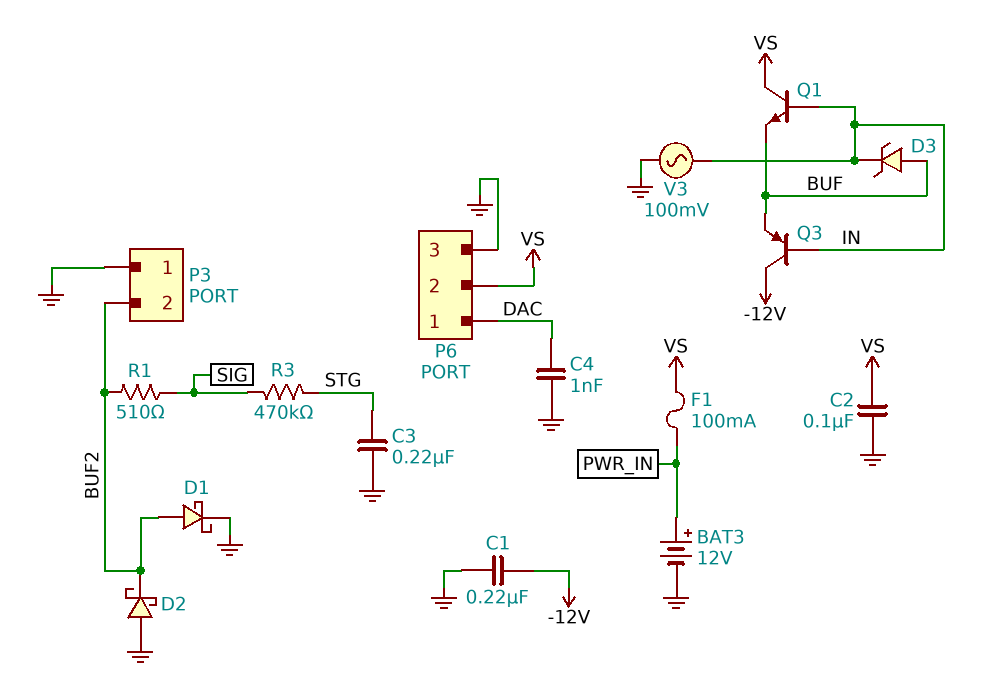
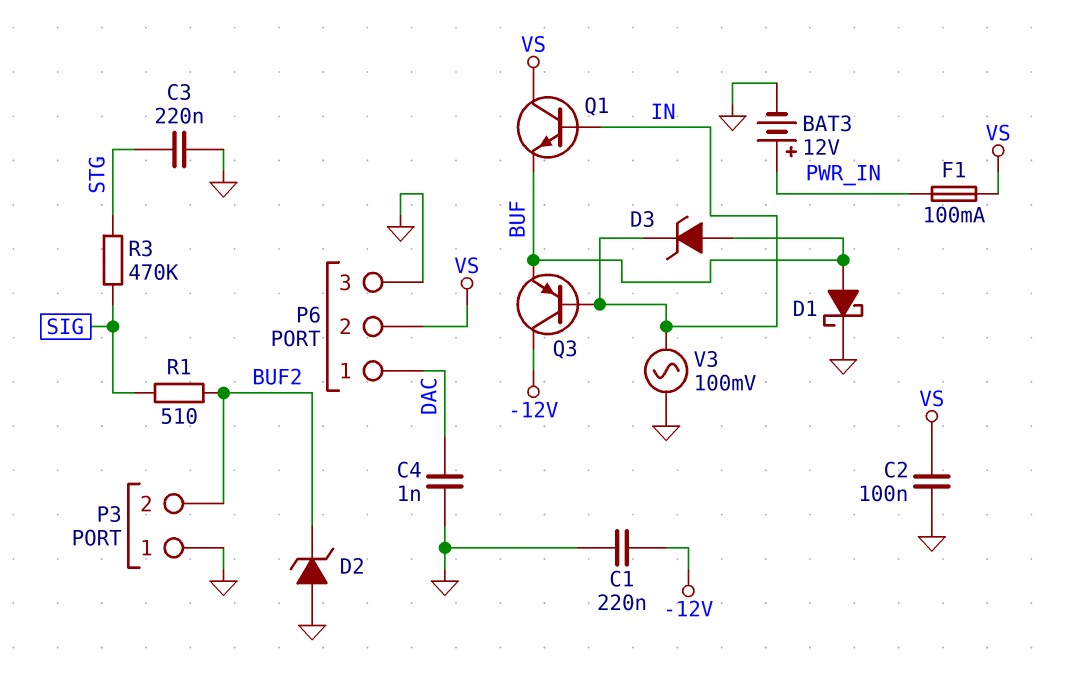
D1: schottky (A BUF2, K GND) -> schottky (A BUF, K GND)
D2: schottky (A GND, K BUF2) -> zener (A GND, K BUF2)

